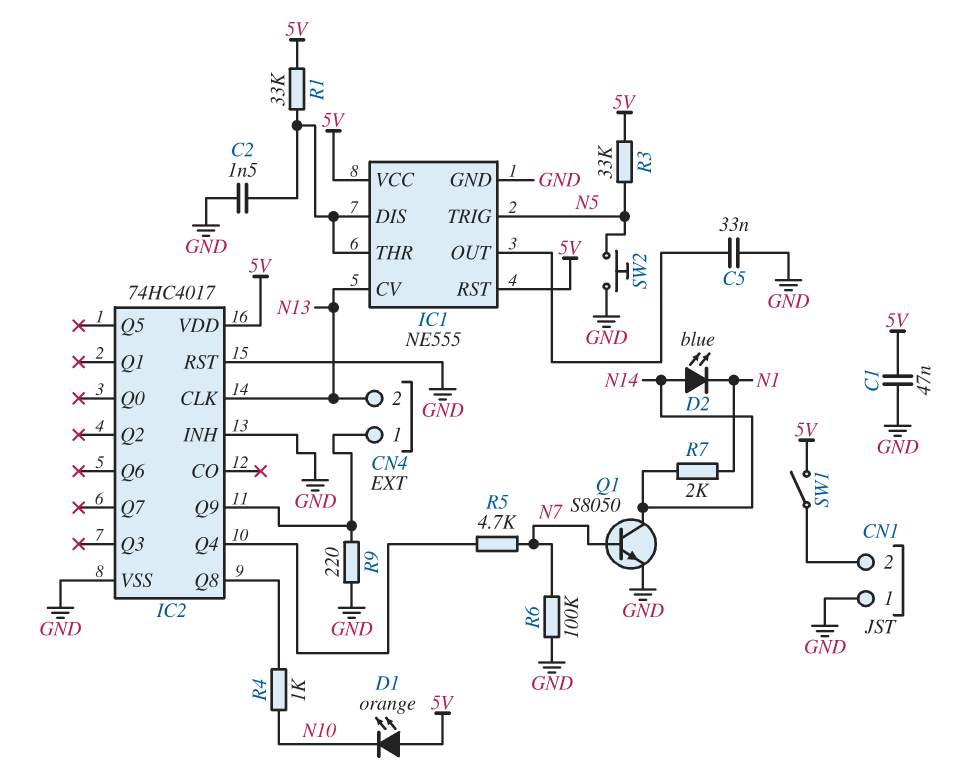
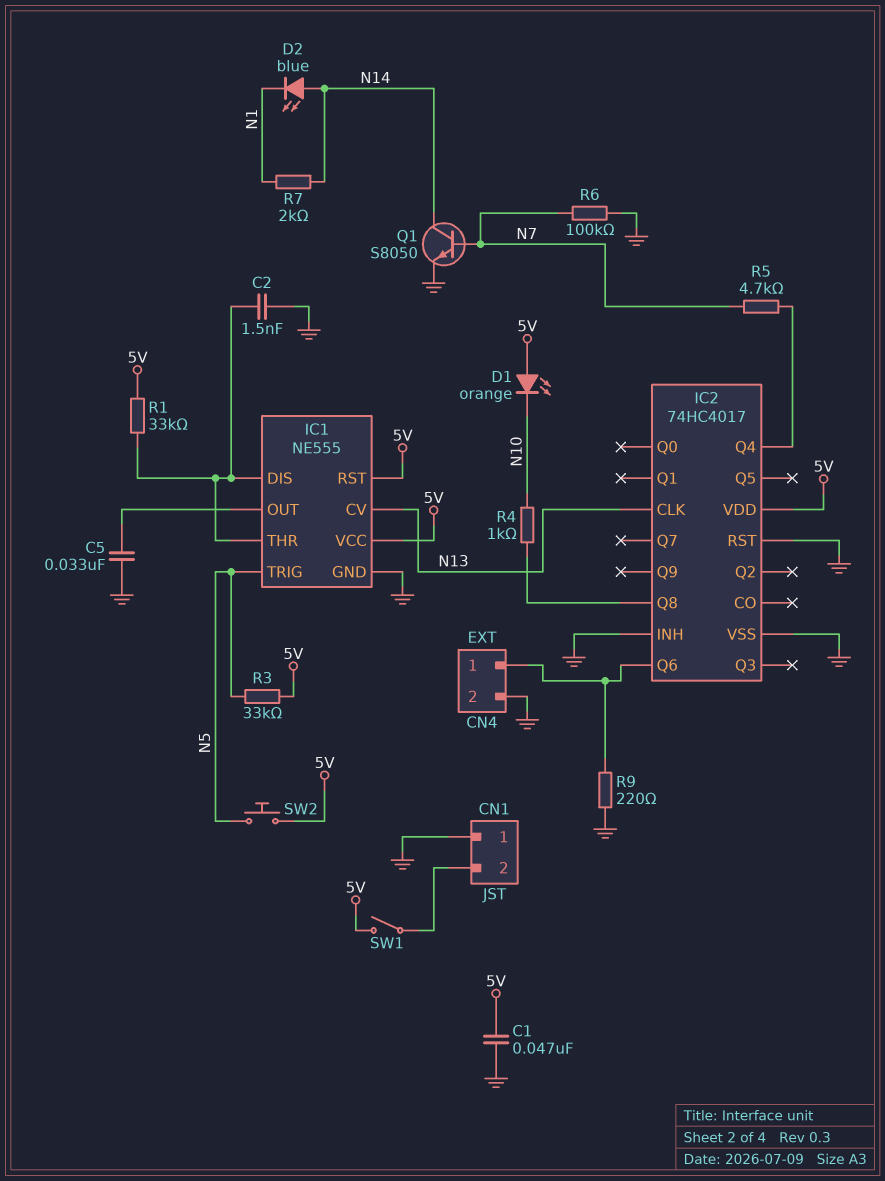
CN4 pin 2: N13 -> GND
IC2 pin Q6: none -> CN4/1
IC2 pin Q9: CN4/1 -> none
SW2: button (GND, N5) -> button (5V, N5)

